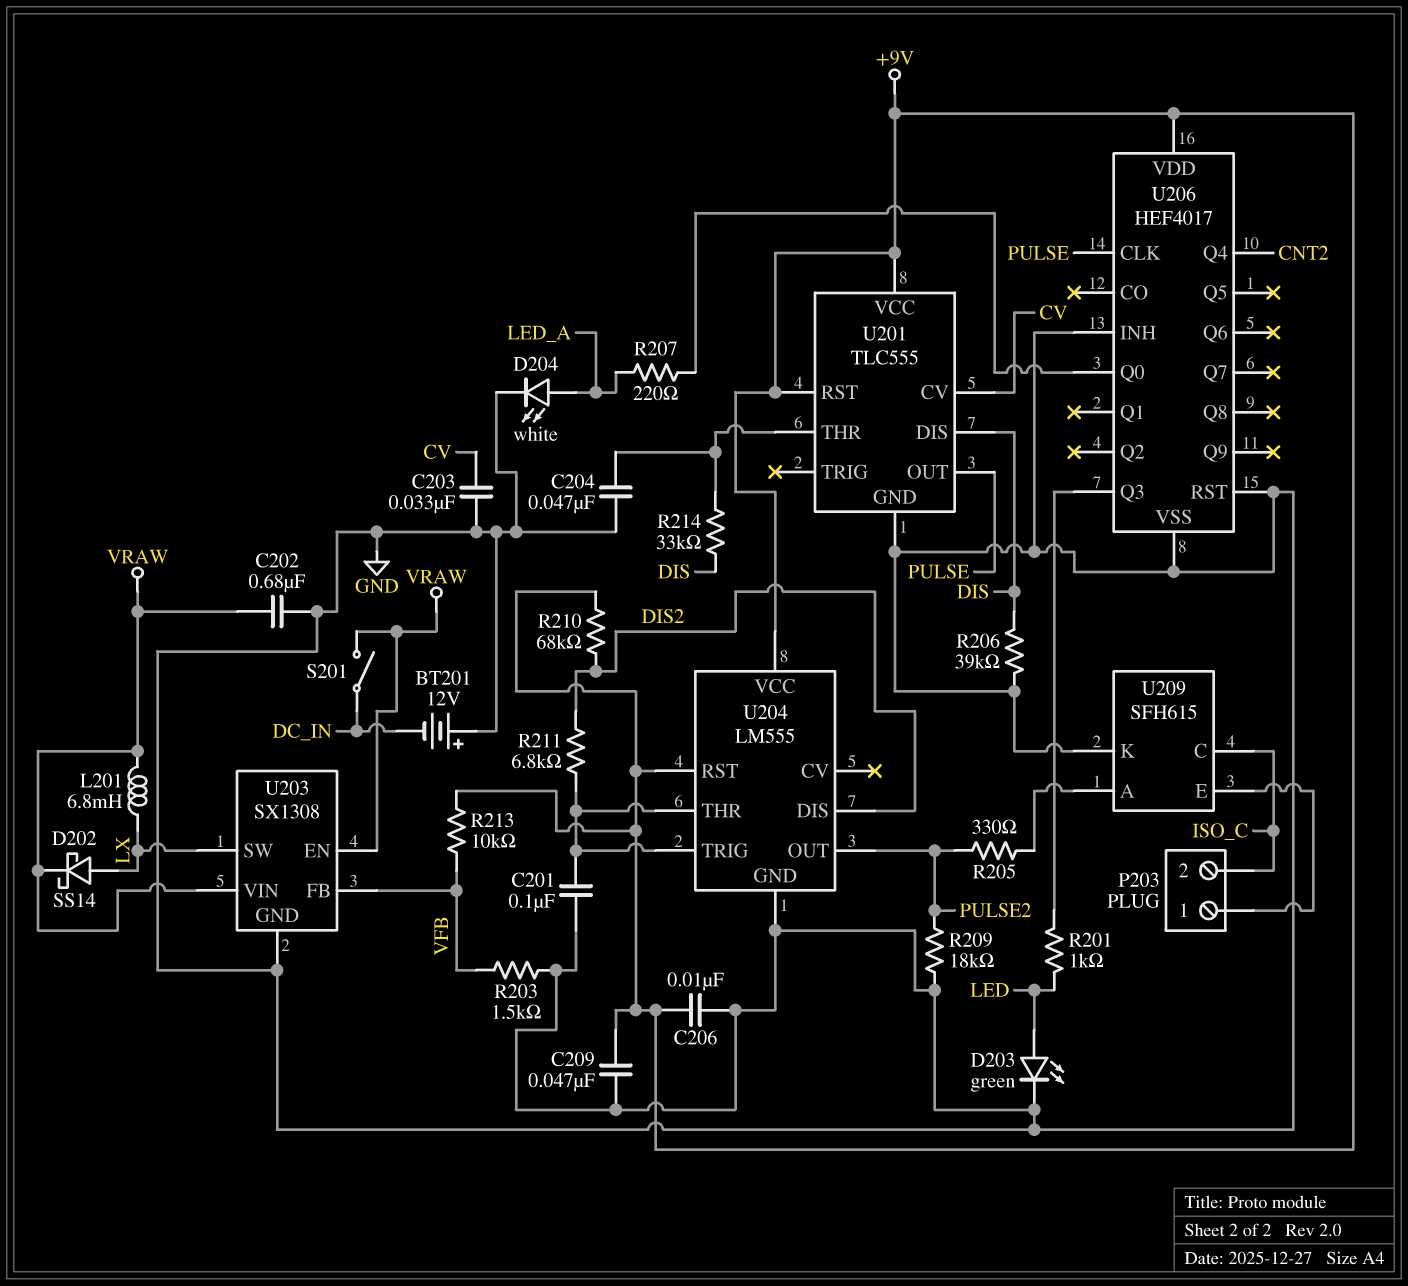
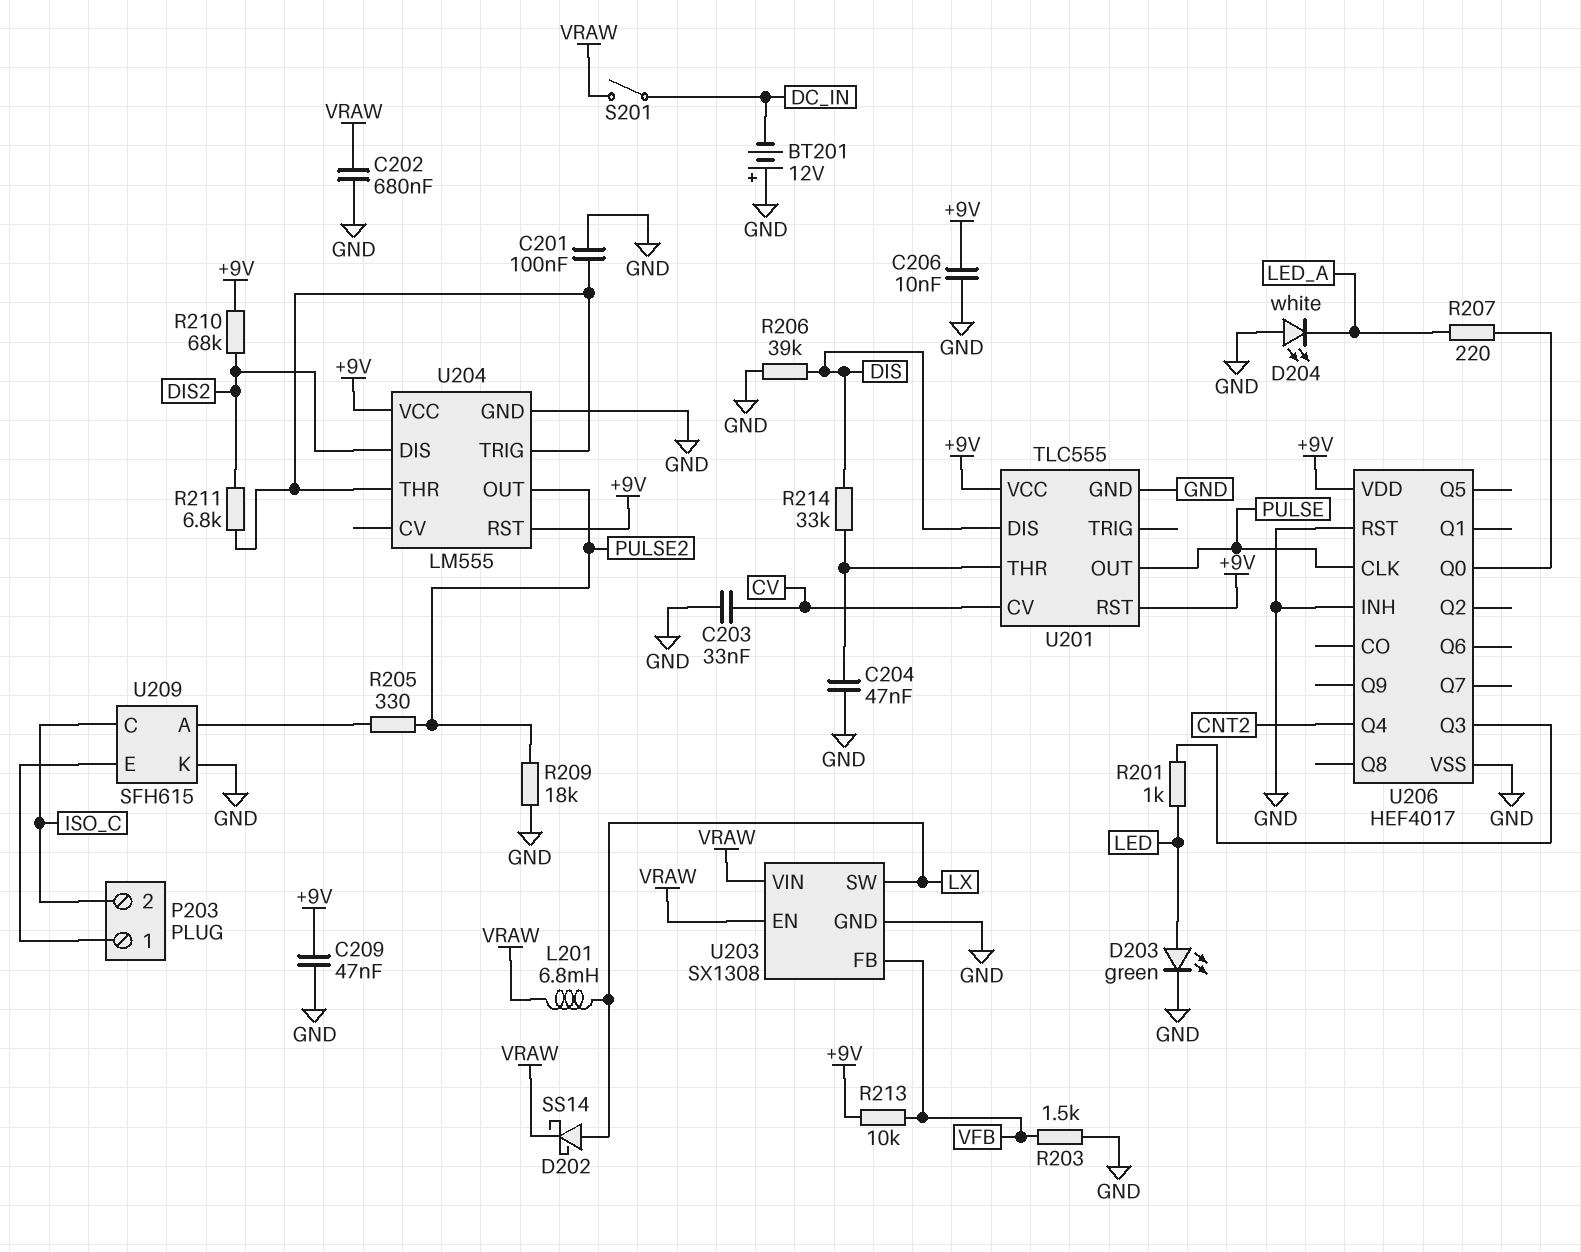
D204: LED white (A LED_A, K GND) -> LED white (A GND, K LED_A)

